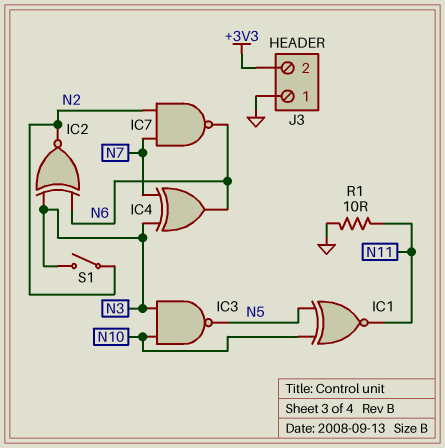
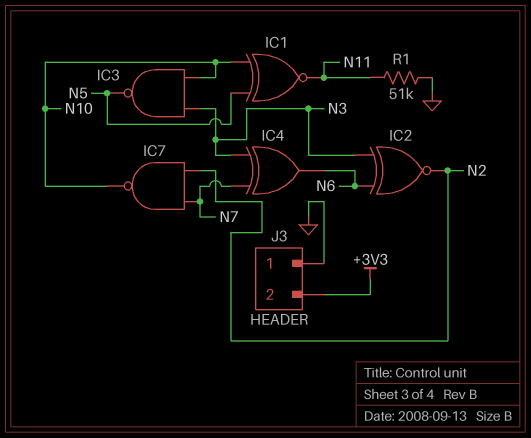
IC7: NAND (in N2, in N7, out N6) -> NAND (in N2, in N7, out N10)
R1: 10 (GND, N11) -> 51k (GND, N11)
S1: switch (N2, N3) -> none

